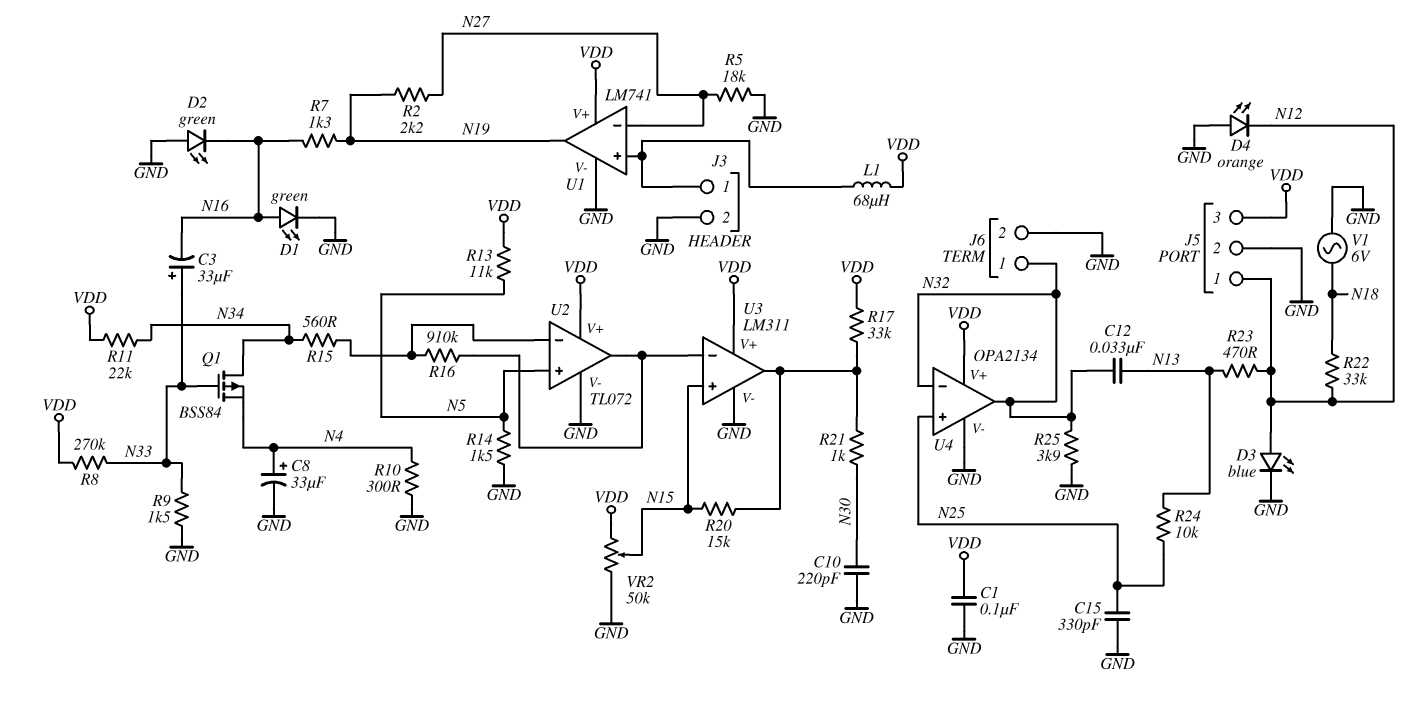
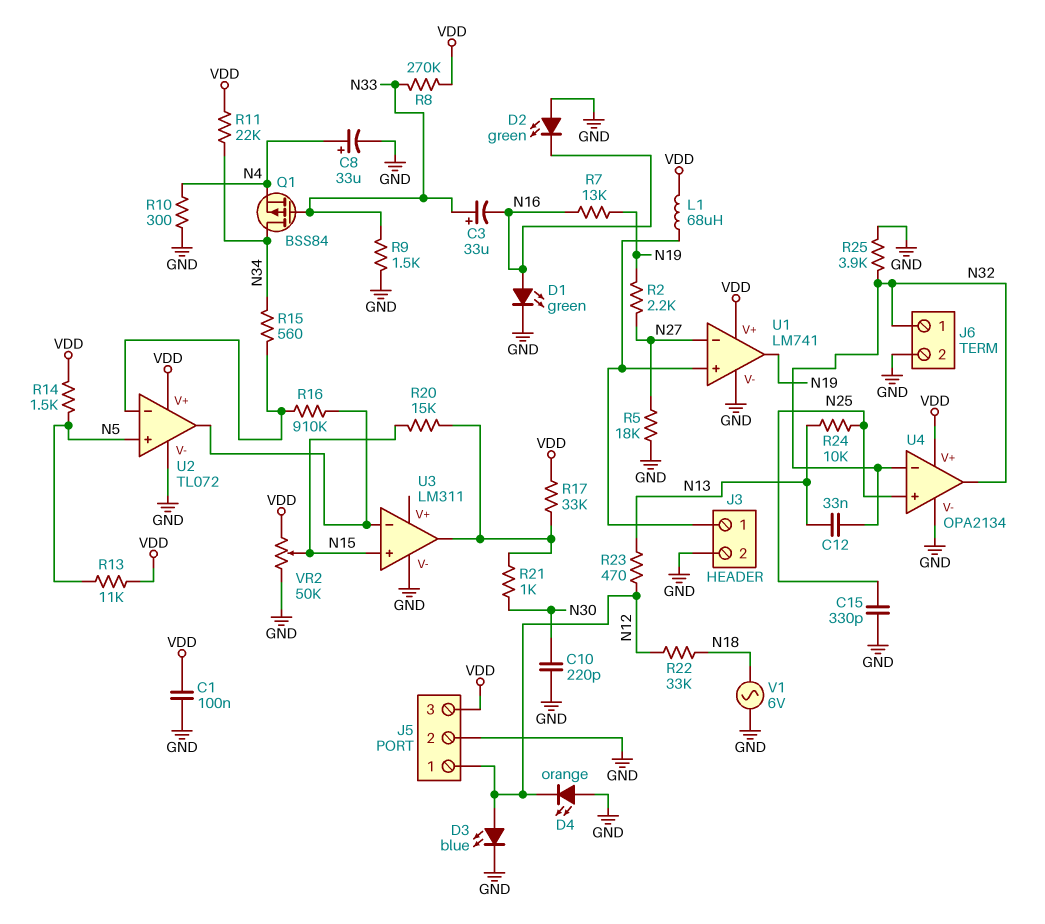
R7: 1.3k (N16, N19) -> 13k (N16, N19)
R14: 1.5k (GND, N5) -> 1.5k (N5, VDD)
U3 pin V+: VDD -> none

